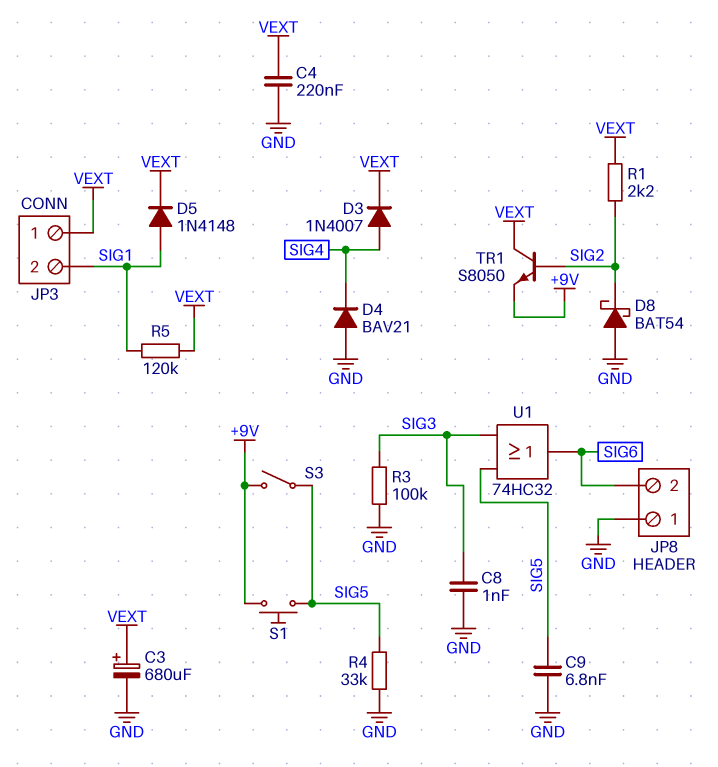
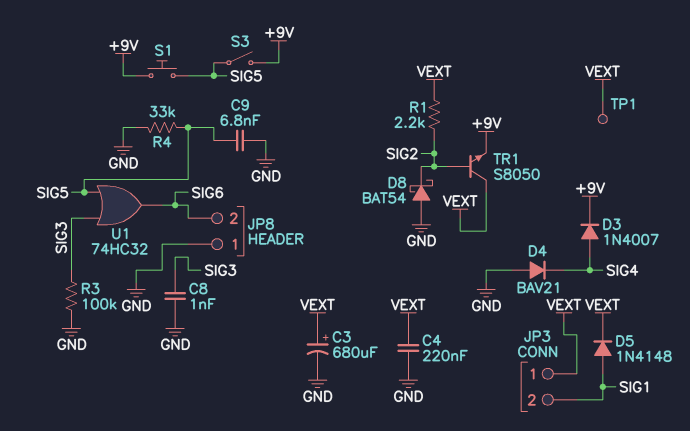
D3: diode 1N4007 (A SIG4, K VEXT) -> diode 1N4007 (A SIG4, K +9V)
R5: 120k (SIG1, VEXT) -> none
TP1: none -> test point (VEXT)

